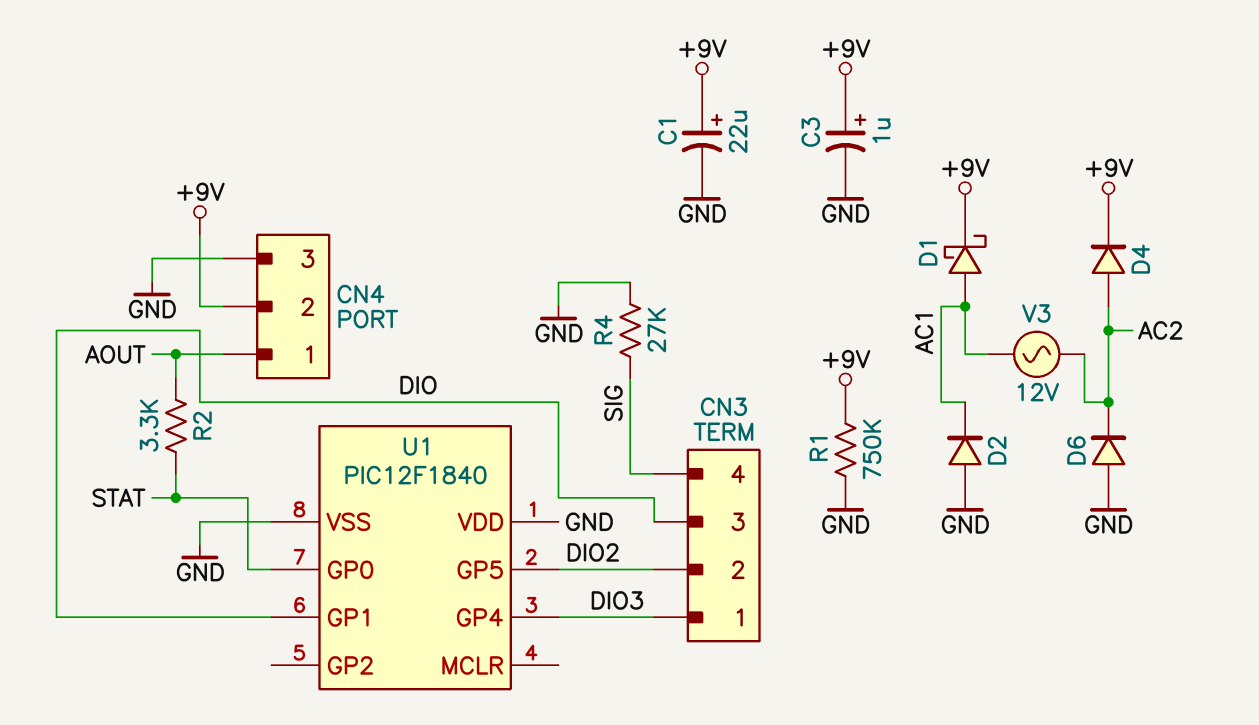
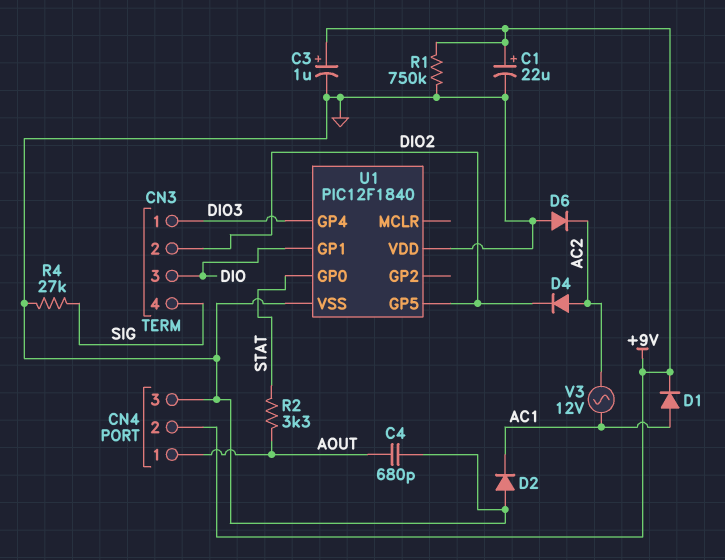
C4: none -> 680pF (AOUT, GND)
D1: schottky (A AC1, K +9V) -> diode (A AC1, K +9V)
D4: diode (A AC2, K +9V) -> diode (A AC2, K DIO2)

